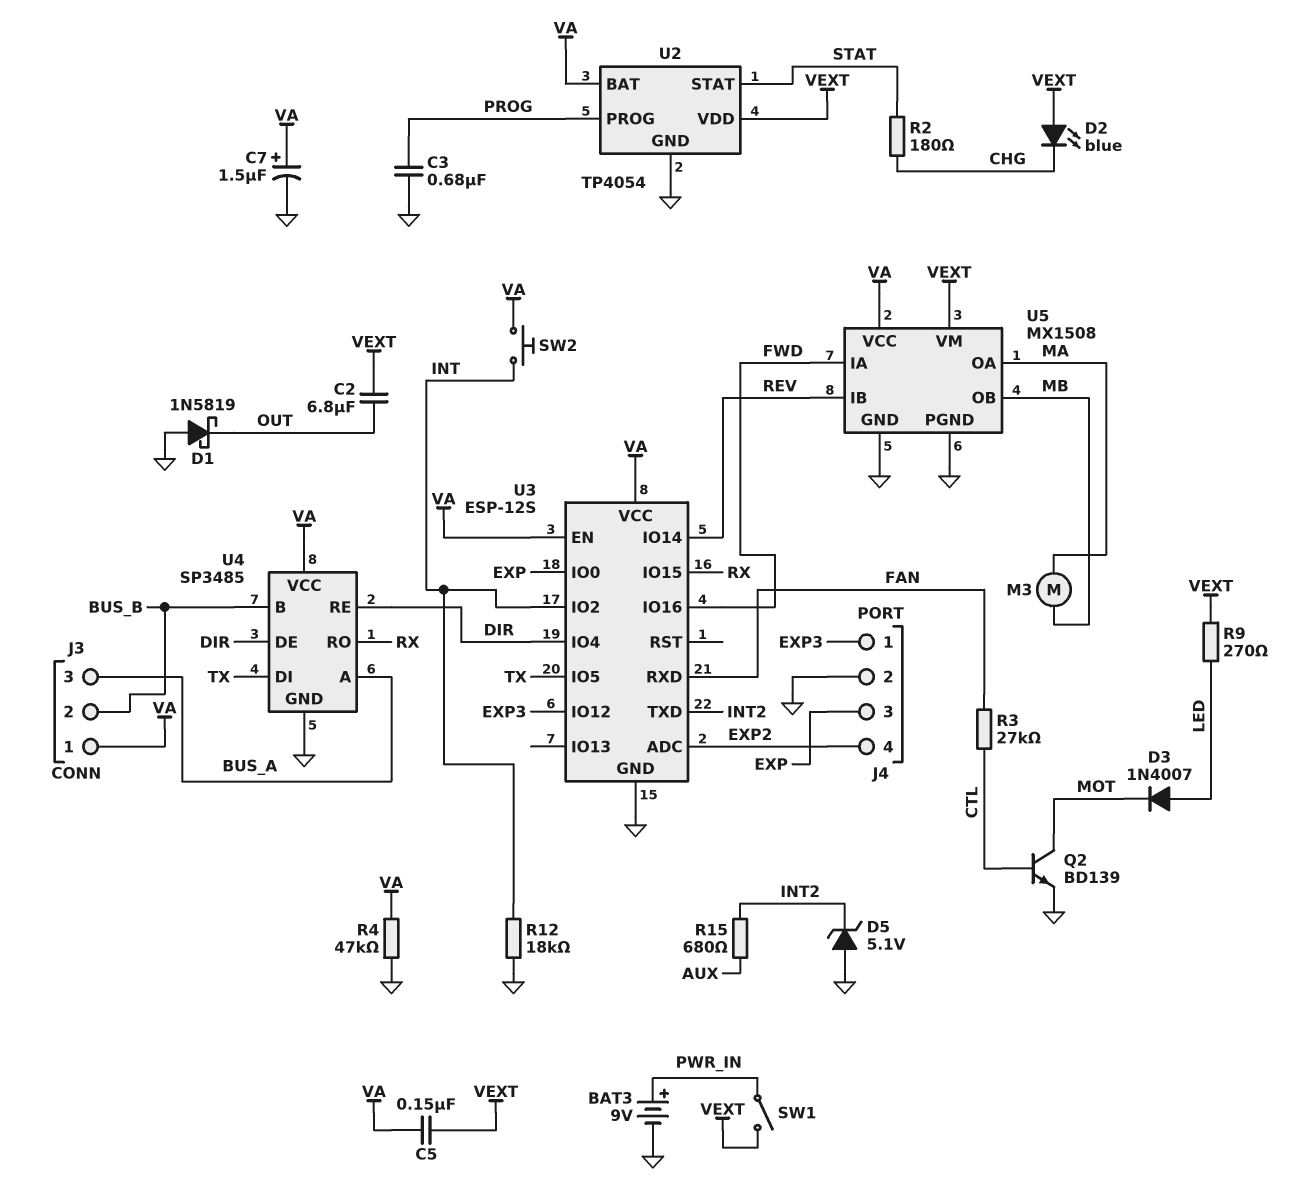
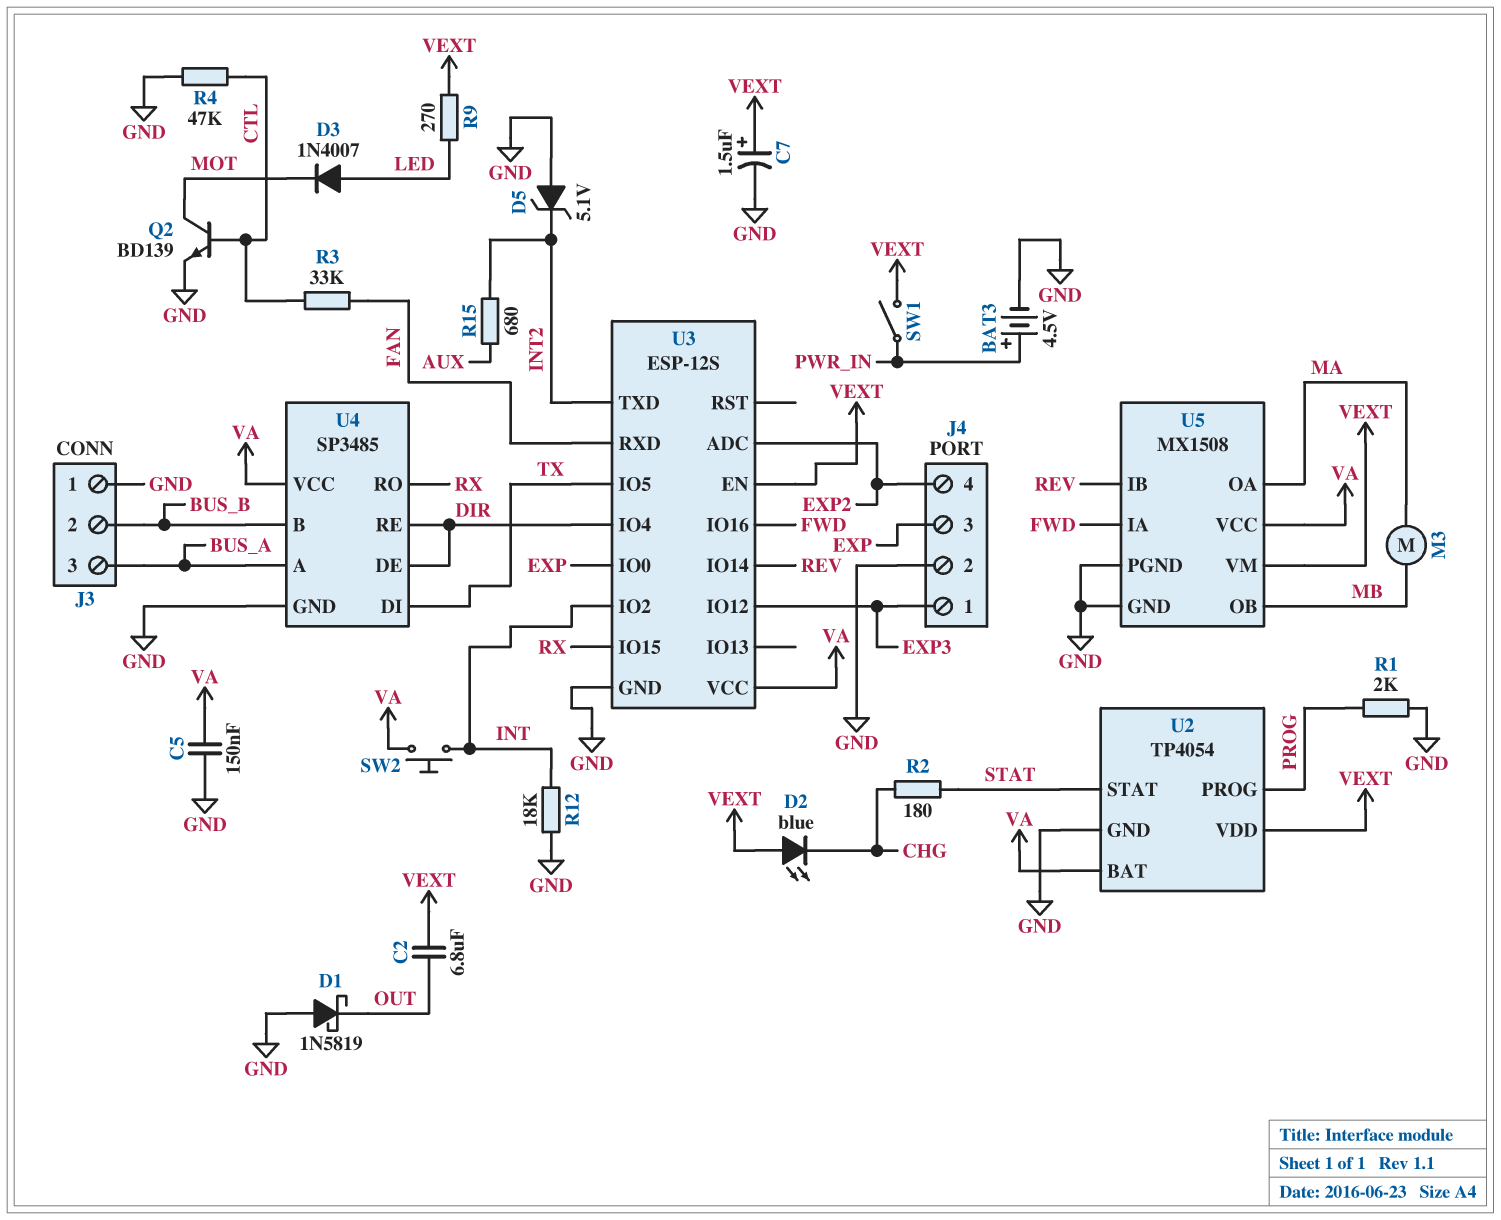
BAT3: 9V (plus PWR_IN, minus GND) -> 4.5V (plus PWR_IN, minus GND)
C3: 680nF (GND, PROG) -> none
C5: 150nF (VA, VEXT) -> 150nF (GND, VA)
C7: 1.5uF (plus VA, minus GND) -> 1.5uF (plus VEXT, minus GND)
J3 pin 1: VA -> GND
R1: none -> 2k (GND, PROG)
R3: 27k (CTL, FAN) -> 33k (CTL, FAN)
R4: 47k (GND, VA) -> 47k (CTL, GND)
U3 pin EN: VA -> VEXT

